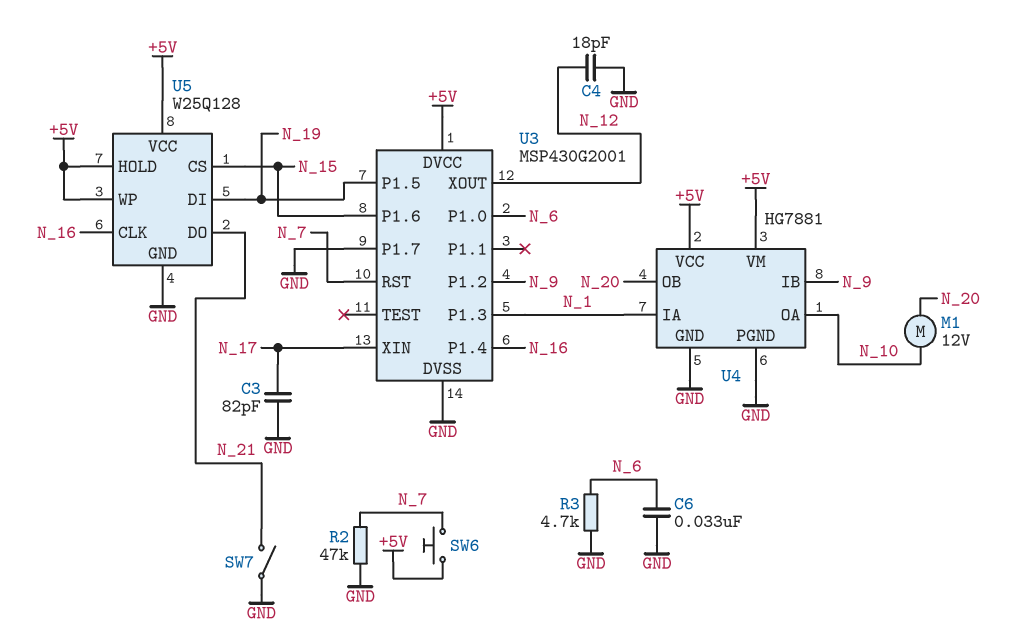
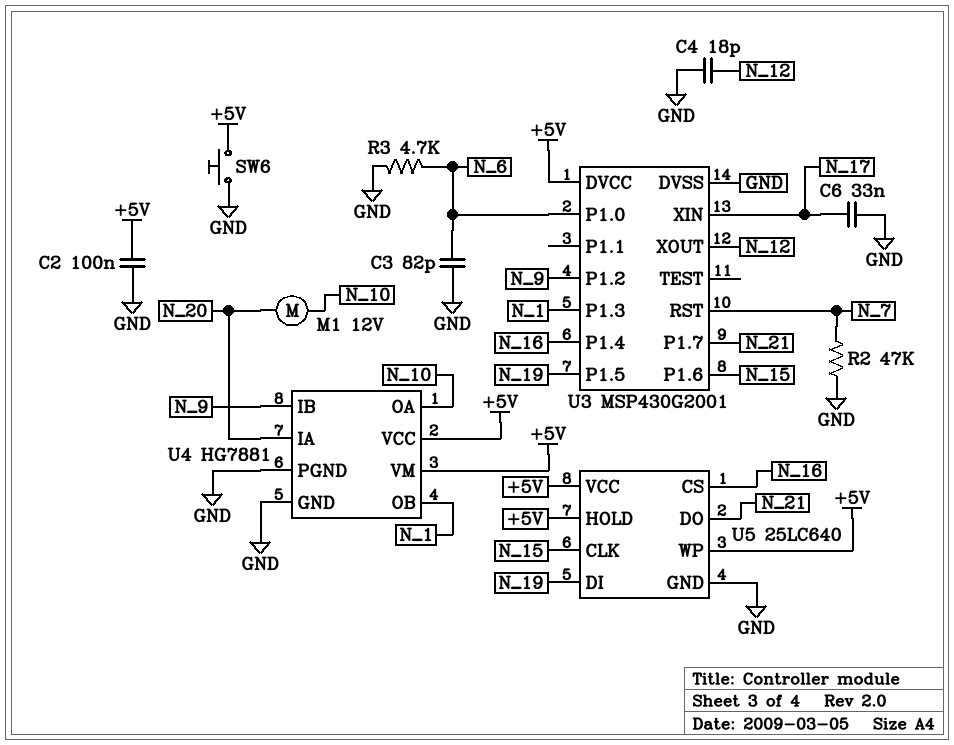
C2: none -> 100nF (+5V, GND)
C3: 82pF (GND, N_17) -> 82pF (GND, N_6)
C6: 33nF (GND, N_6) -> 33nF (GND, N_17)
SW6: button (+5V, N_7) -> button (+5V, GND)
SW7: switch (GND, N_21) -> none
U3 pin P1.7: GND -> N_21
U4 pin IA: N_1 -> N_20
U4 pin OB: N_20 -> N_1
U5: W25Q128 -> 25LC640
U5 pin CLK: N_16 -> N_15
U5 pin CS: N_15 -> N_16

